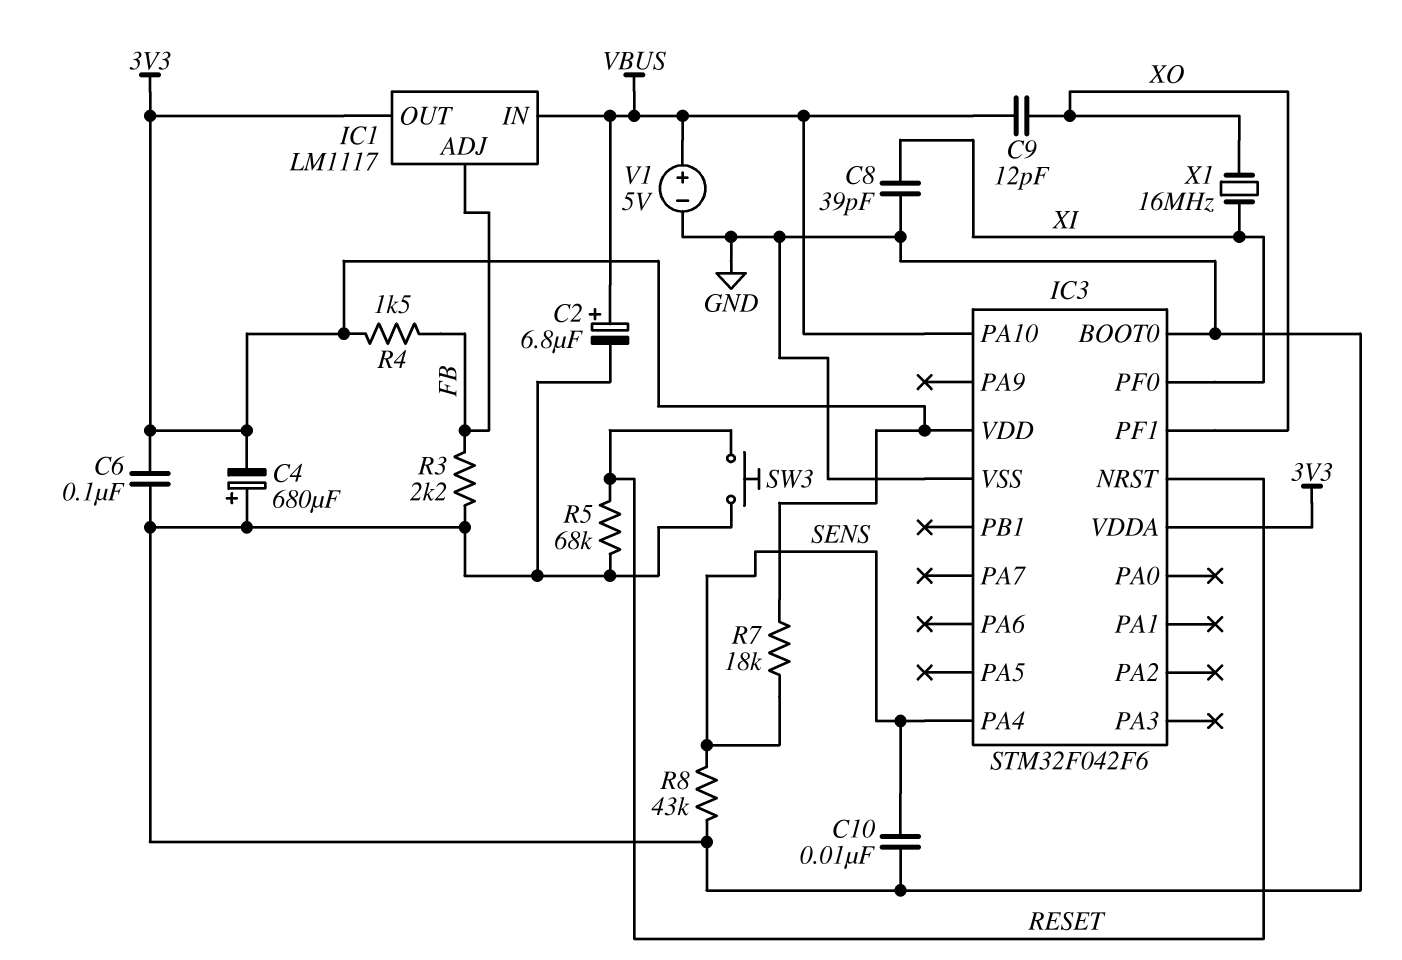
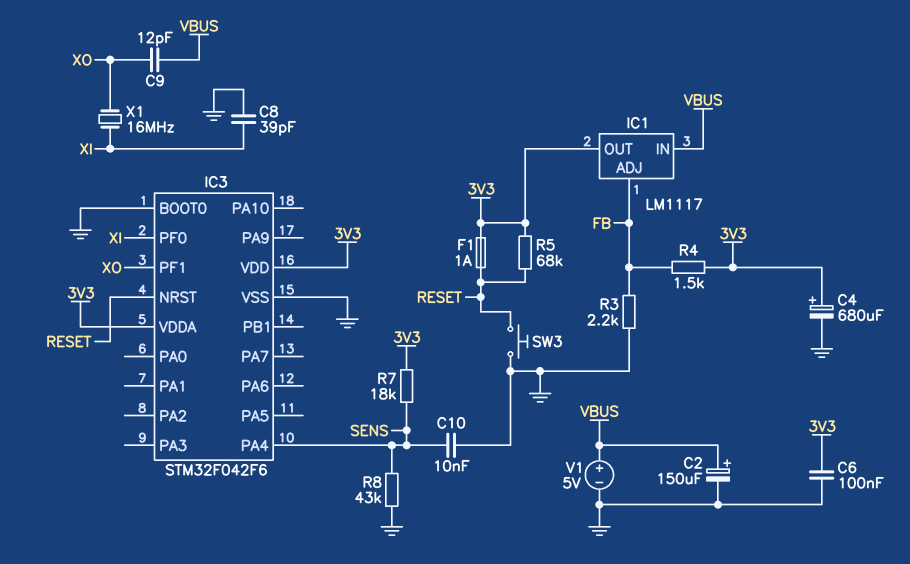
C2: 6.8uF (plus VBUS, minus GND) -> 150uF (plus VBUS, minus GND)
C4: 680uF (plus GND, minus 3V3) -> 680uF (plus 3V3, minus GND)
F1: none -> 1A (3V3, RESET)
IC3 pin PA10: VBUS -> none
R5: 68k (GND, RESET) -> 68k (3V3, RESET)

